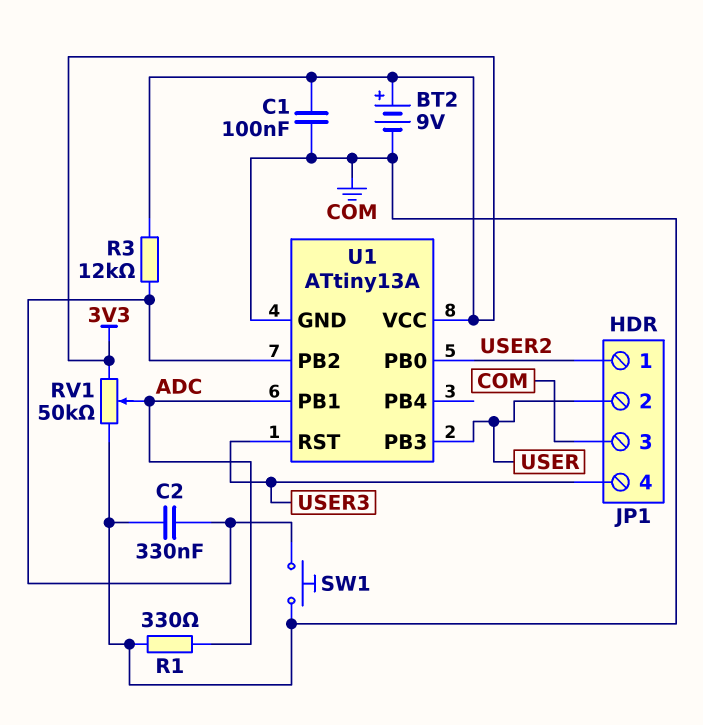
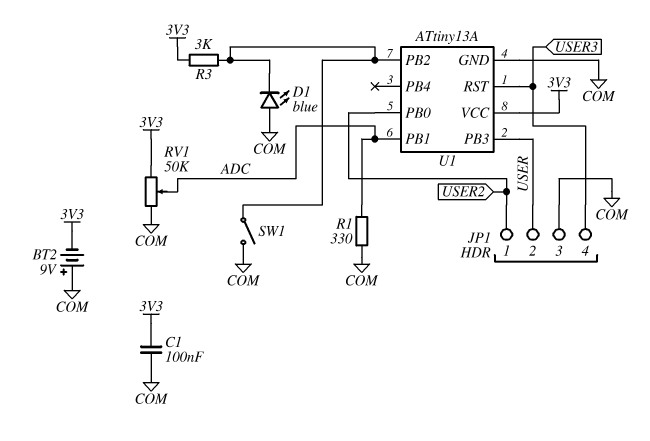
BT2: 9V (plus 3V3, minus COM) -> 9V (plus COM, minus 3V3)
C2: 330nF (COM, U1/PB2) -> none
D1: none -> LED blue (A COM, K U1/PB2)
R3: 12k (3V3, U1/PB2) -> 3k (3V3, U1/PB2)
SW1: button (COM, U1/PB2) -> switch (COM, U1/PB2)

